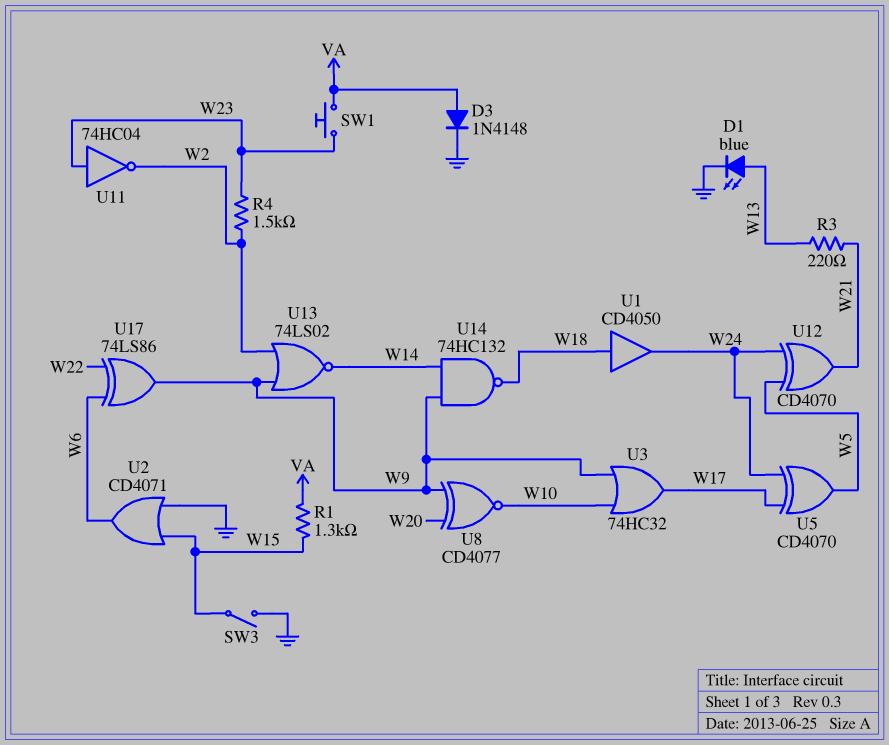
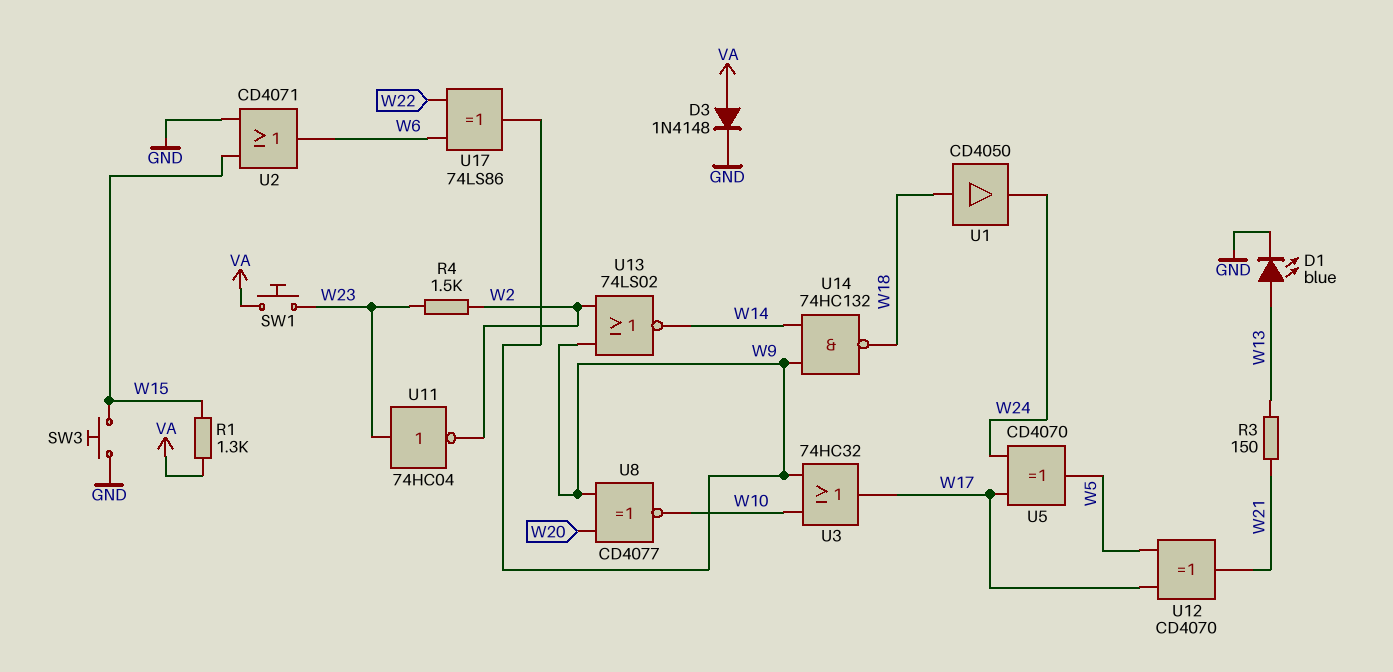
R3: 220 (W13, W21) -> 150 (W13, W21)
SW3: switch (GND, W15) -> button (GND, W15)
U12: XOR CD4070 (in W5, in W24, out W21) -> XOR CD4070 (in W5, in W17, out W21)

